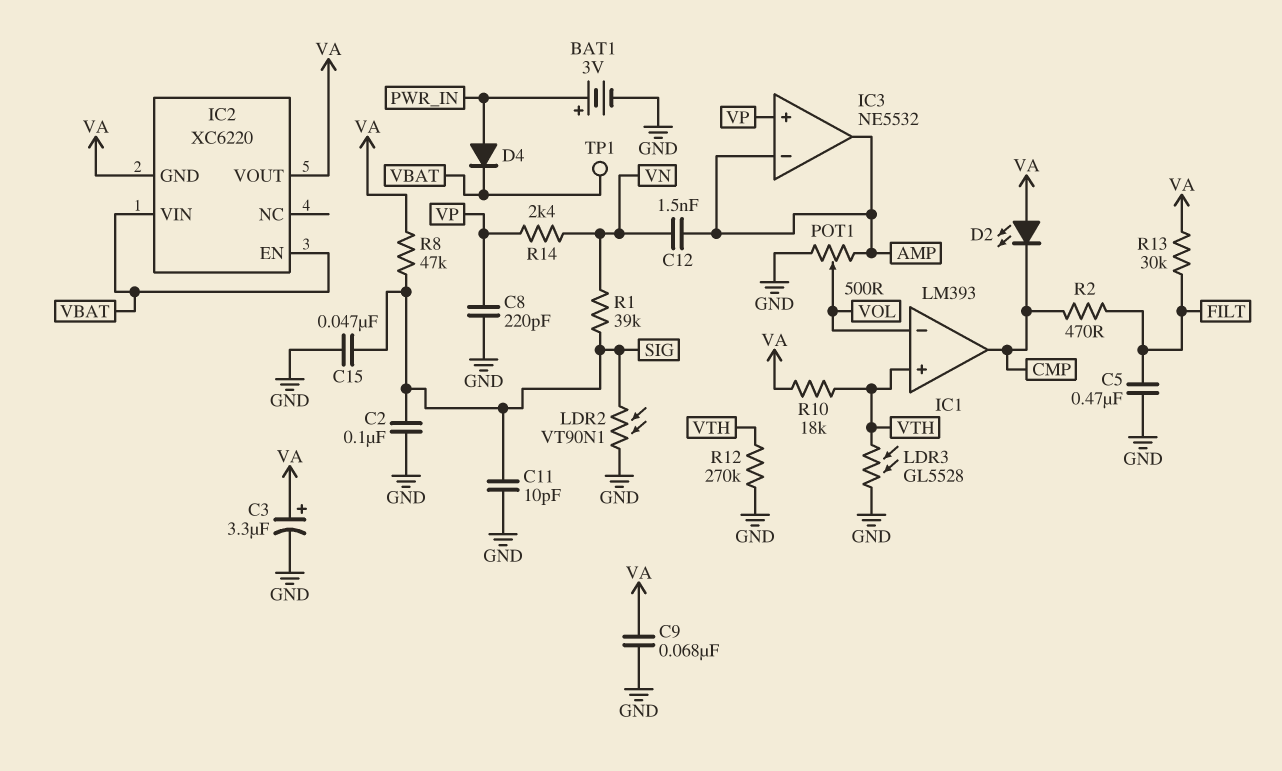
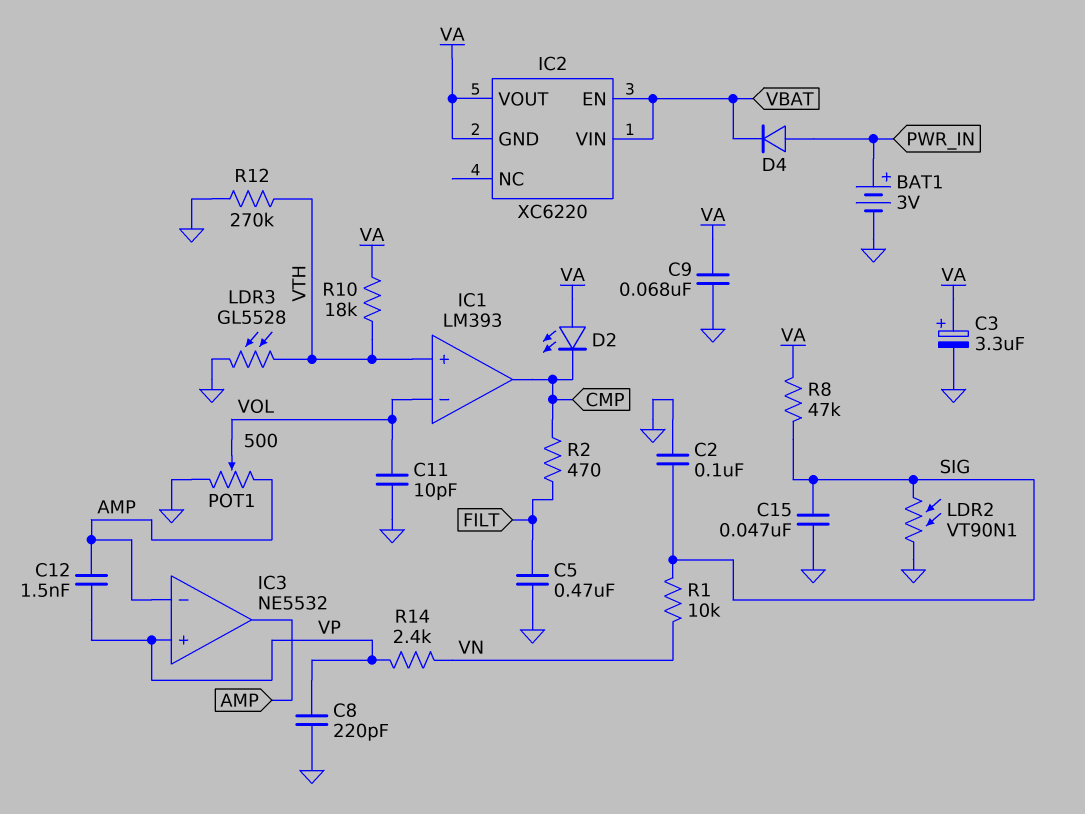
C11: 10pF (GND, SIG) -> 10pF (GND, VOL)
C12: 1.5nF (AMP, VN) -> 1.5nF (AMP, VP)
R1: 39k (SIG, VN) -> 10k (SIG, VN)
R13: 30k (FILT, VA) -> none
TP1: test point (VBAT) -> none

